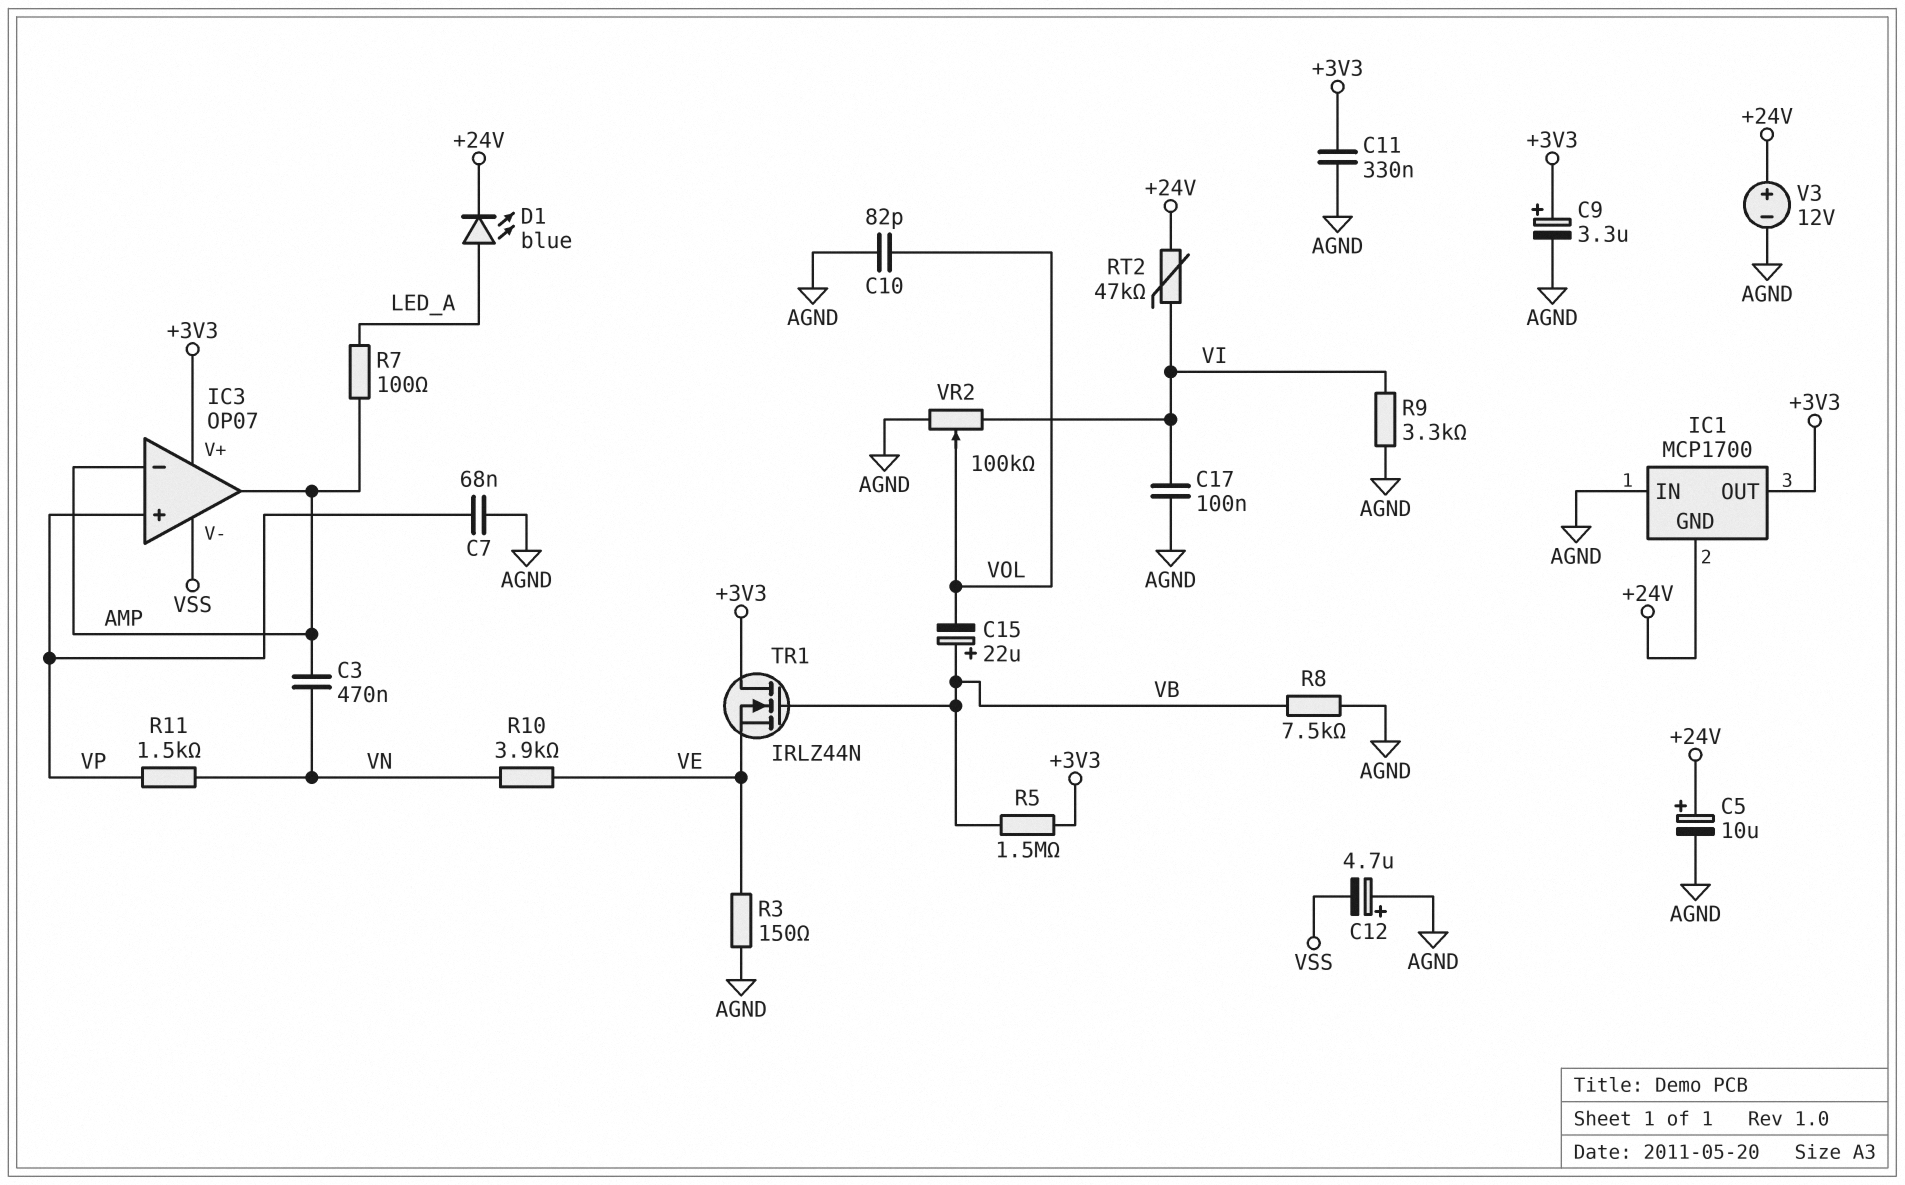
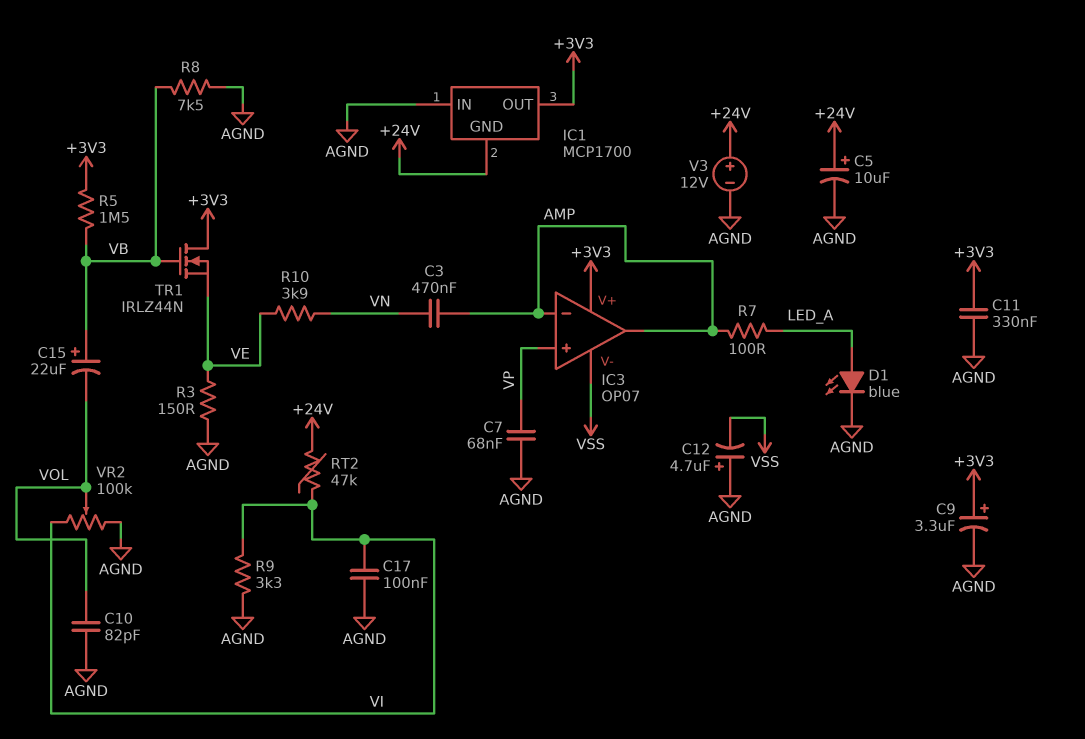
D1: LED blue (A LED_A, K +24V) -> LED blue (A LED_A, K AGND)
R11: 1.5k (VN, VP) -> none

